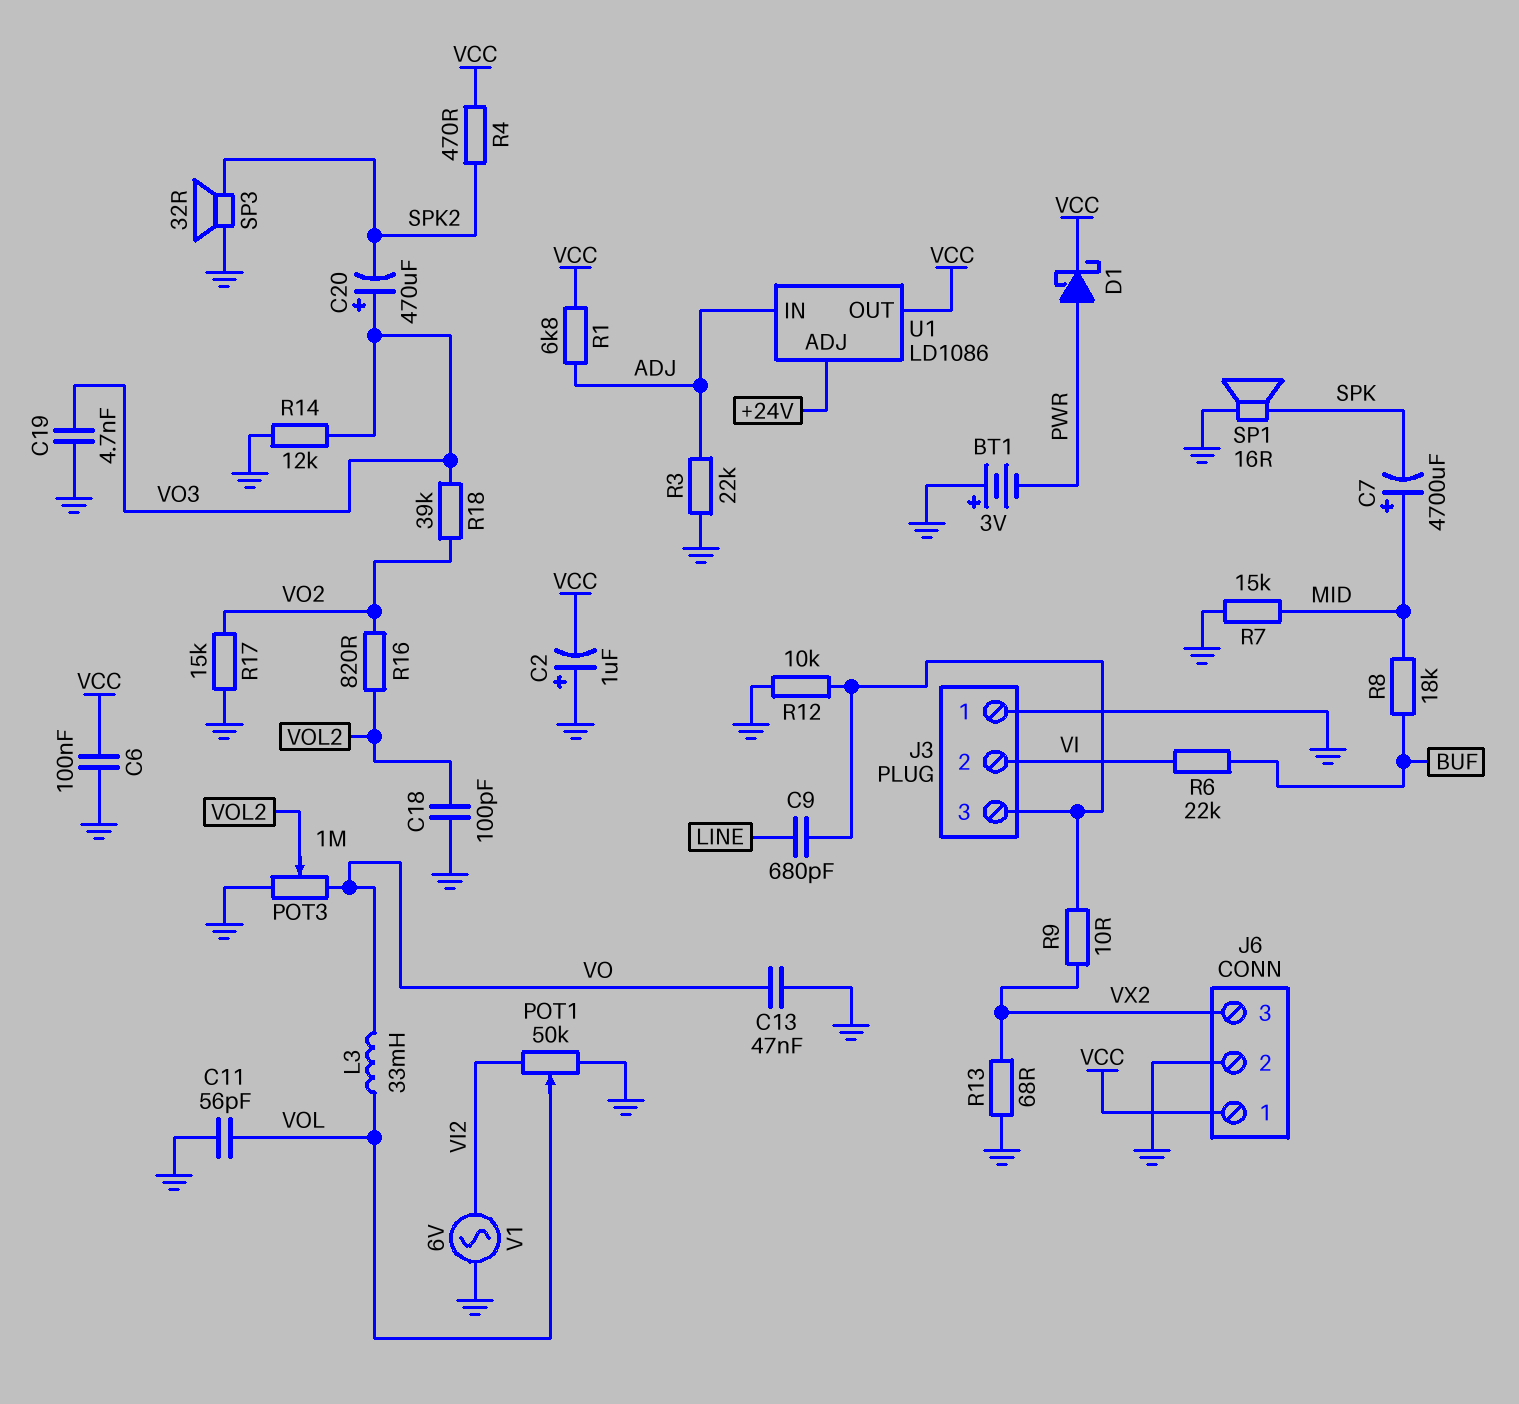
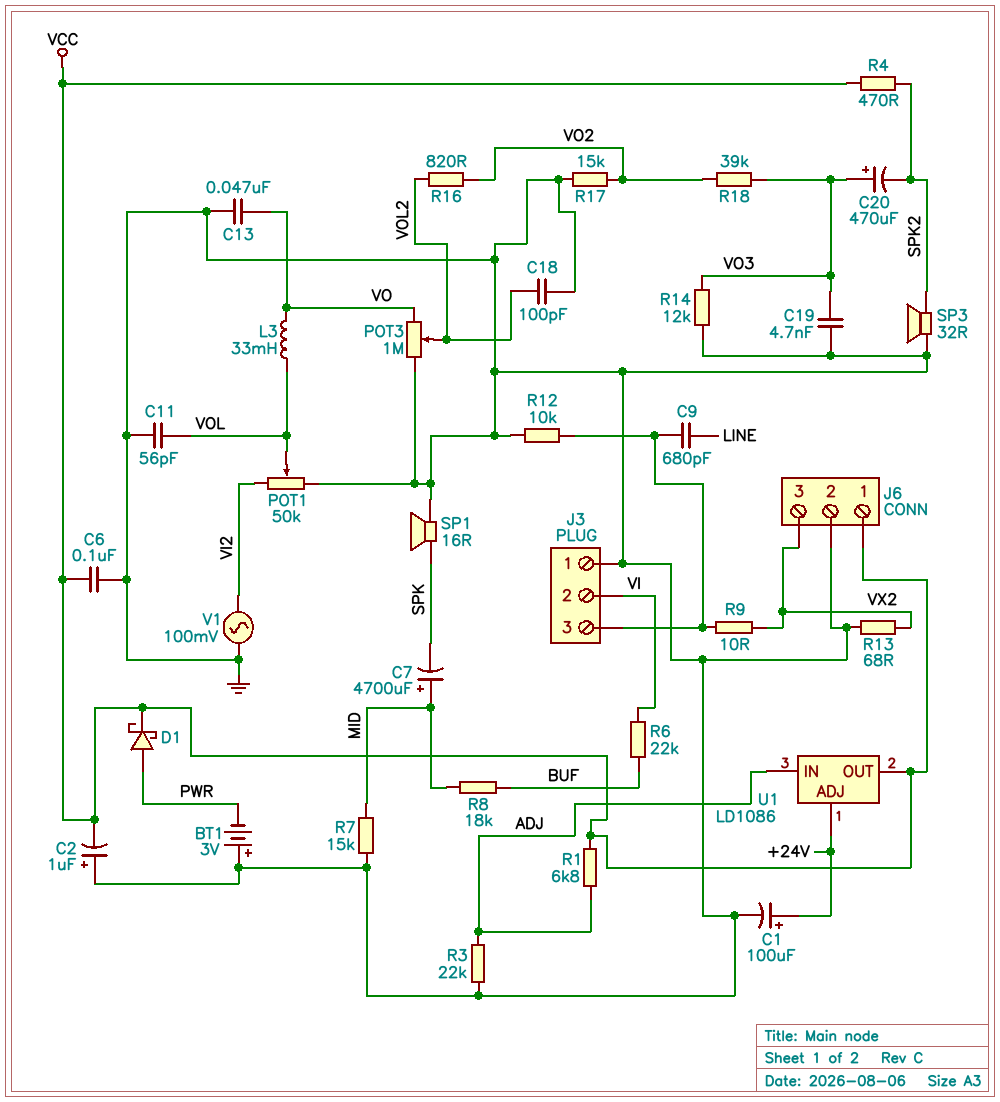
C1: none -> 100uF (plus +24V, minus GND)
V1: AC 6V (GND, VI2) -> AC 100mV (GND, VI2)

